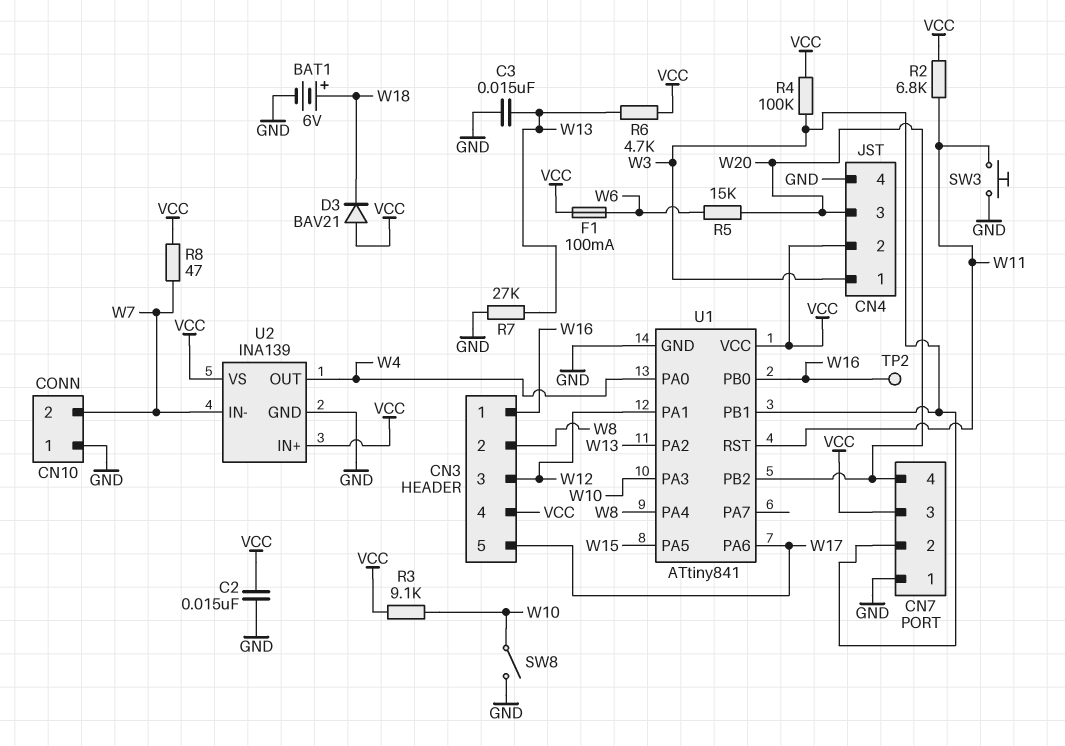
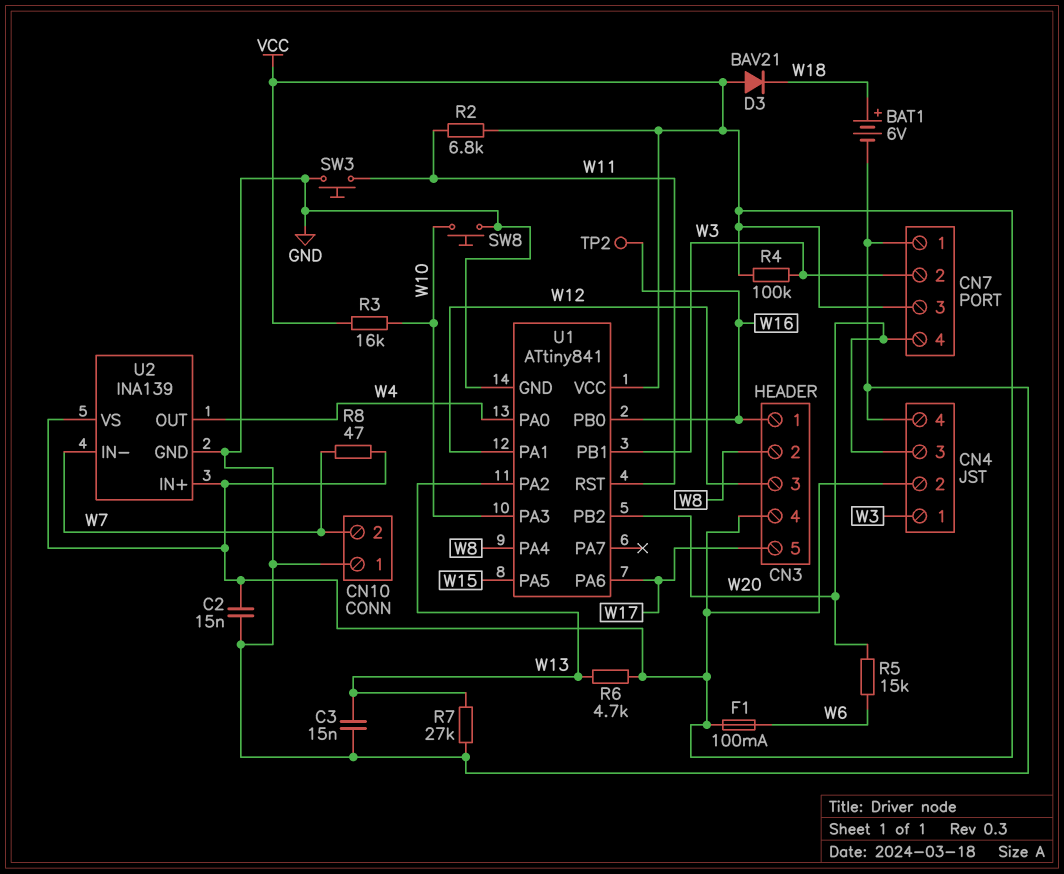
R3: 9.1k (VCC, W10) -> 16k (VCC, W10)
SW8: switch (GND, W10) -> button (GND, W10)

